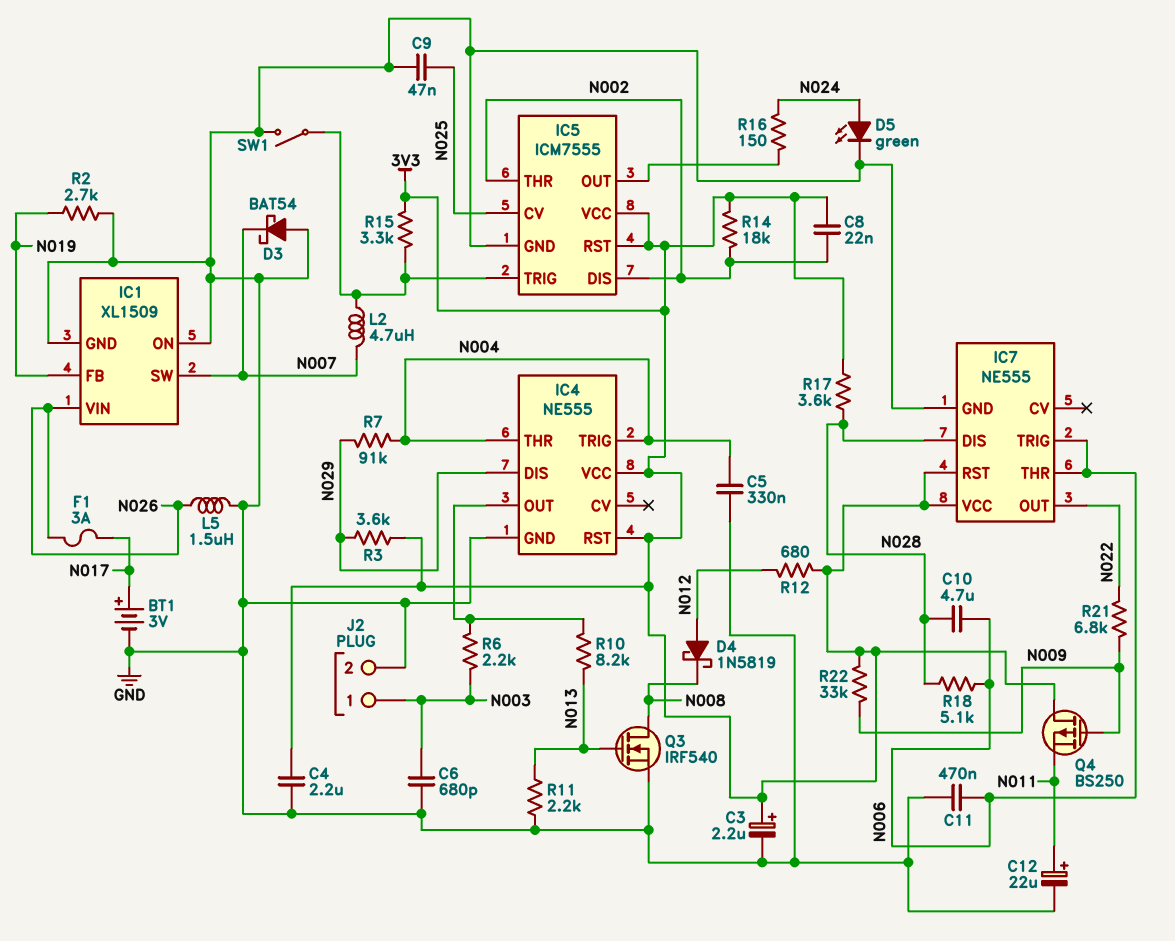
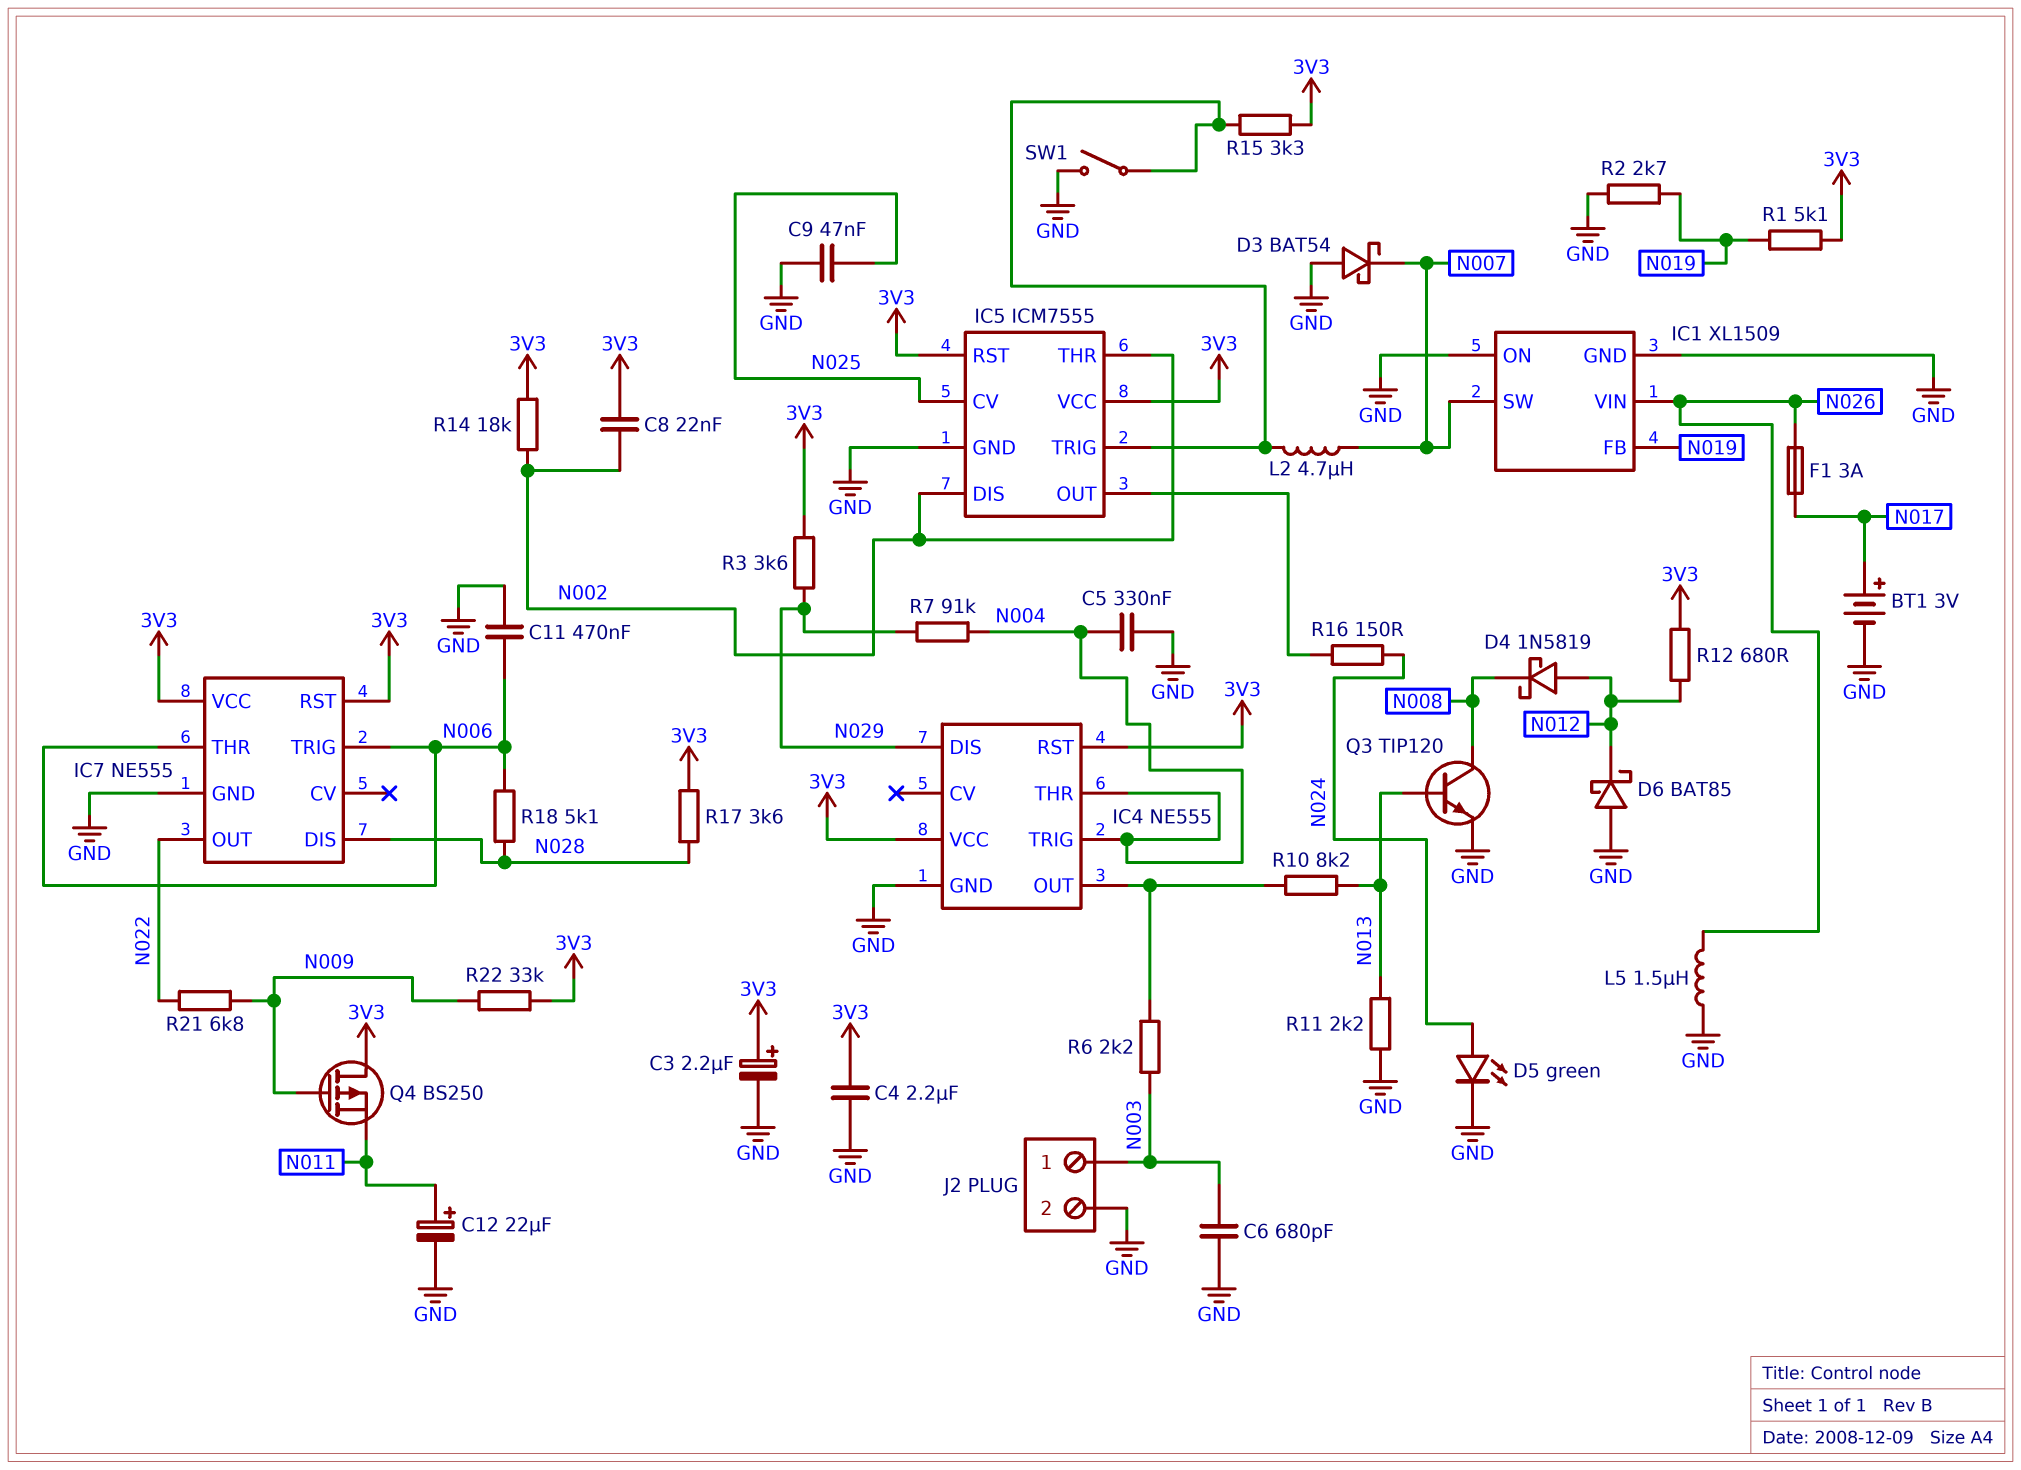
C10: 4.7uF (N006, N028) -> none
D6: none -> schottky BAT85 (A GND, K N012)
Q3: NMOS IRF540 (G N013, D N008, S GND) -> NPN TIP120 (B N013, C N008, E GND)
R1: none -> 5.1k (3V3, N019)

